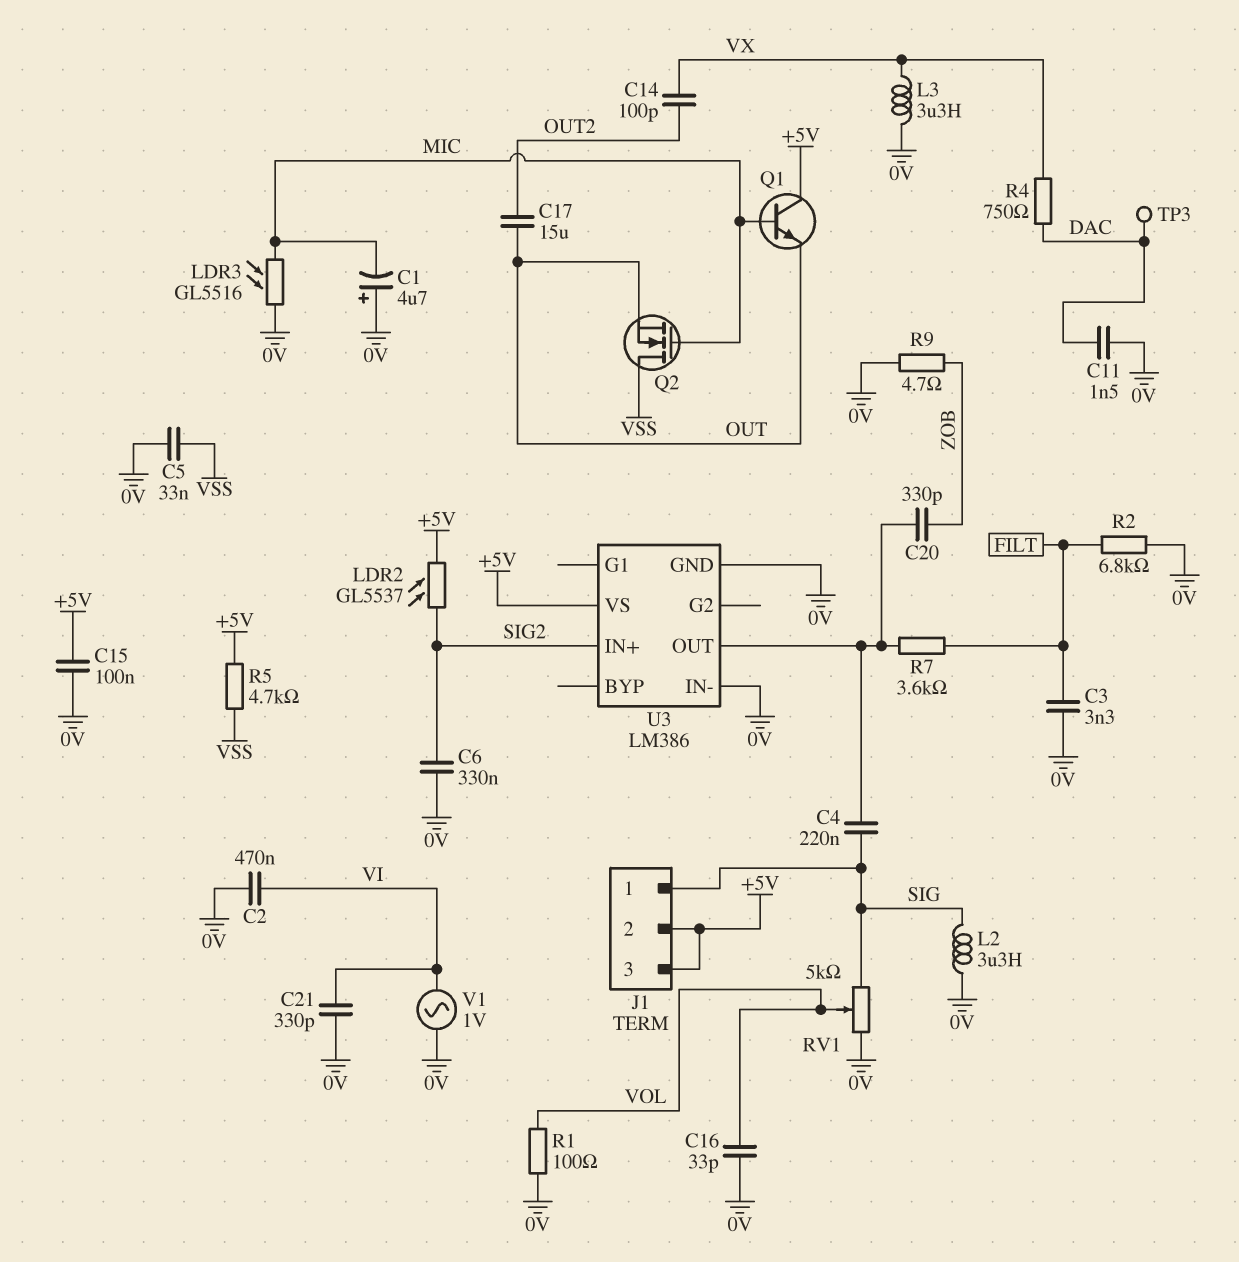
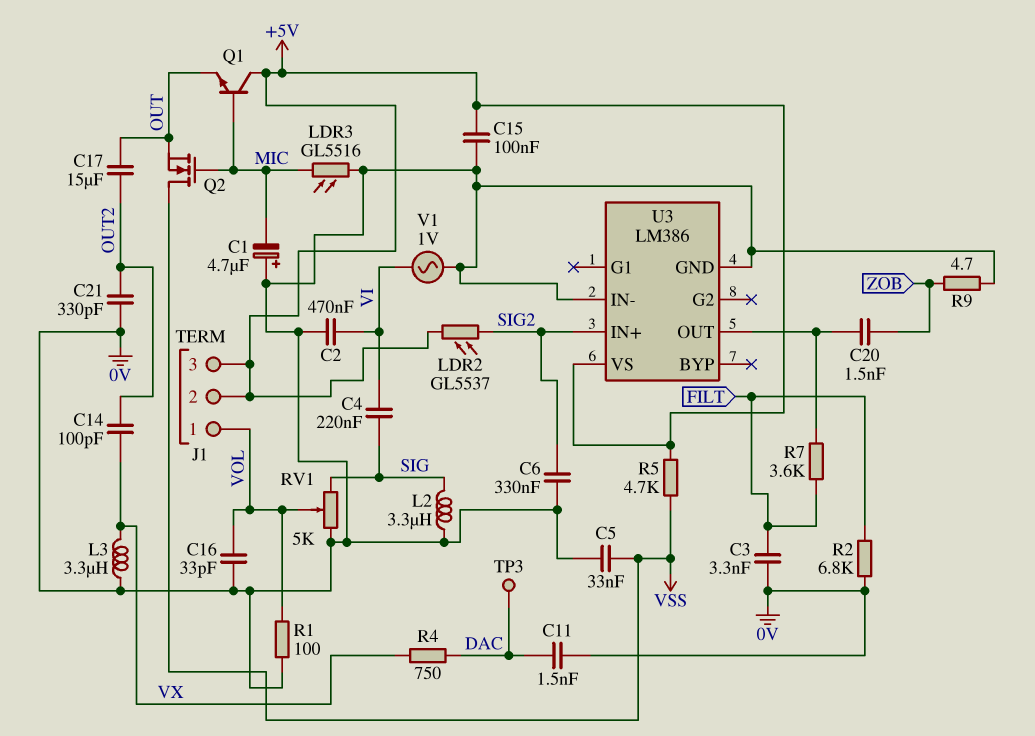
C4: 220nF (SIG, U3/OUT) -> 220nF (SIG, VI)
C20: 330pF (U3/OUT, ZOB) -> 1.5nF (U3/OUT, ZOB)
C21: 330pF (0V, VI) -> 330pF (0V, OUT2)
J1 pin 1: SIG -> VOL

